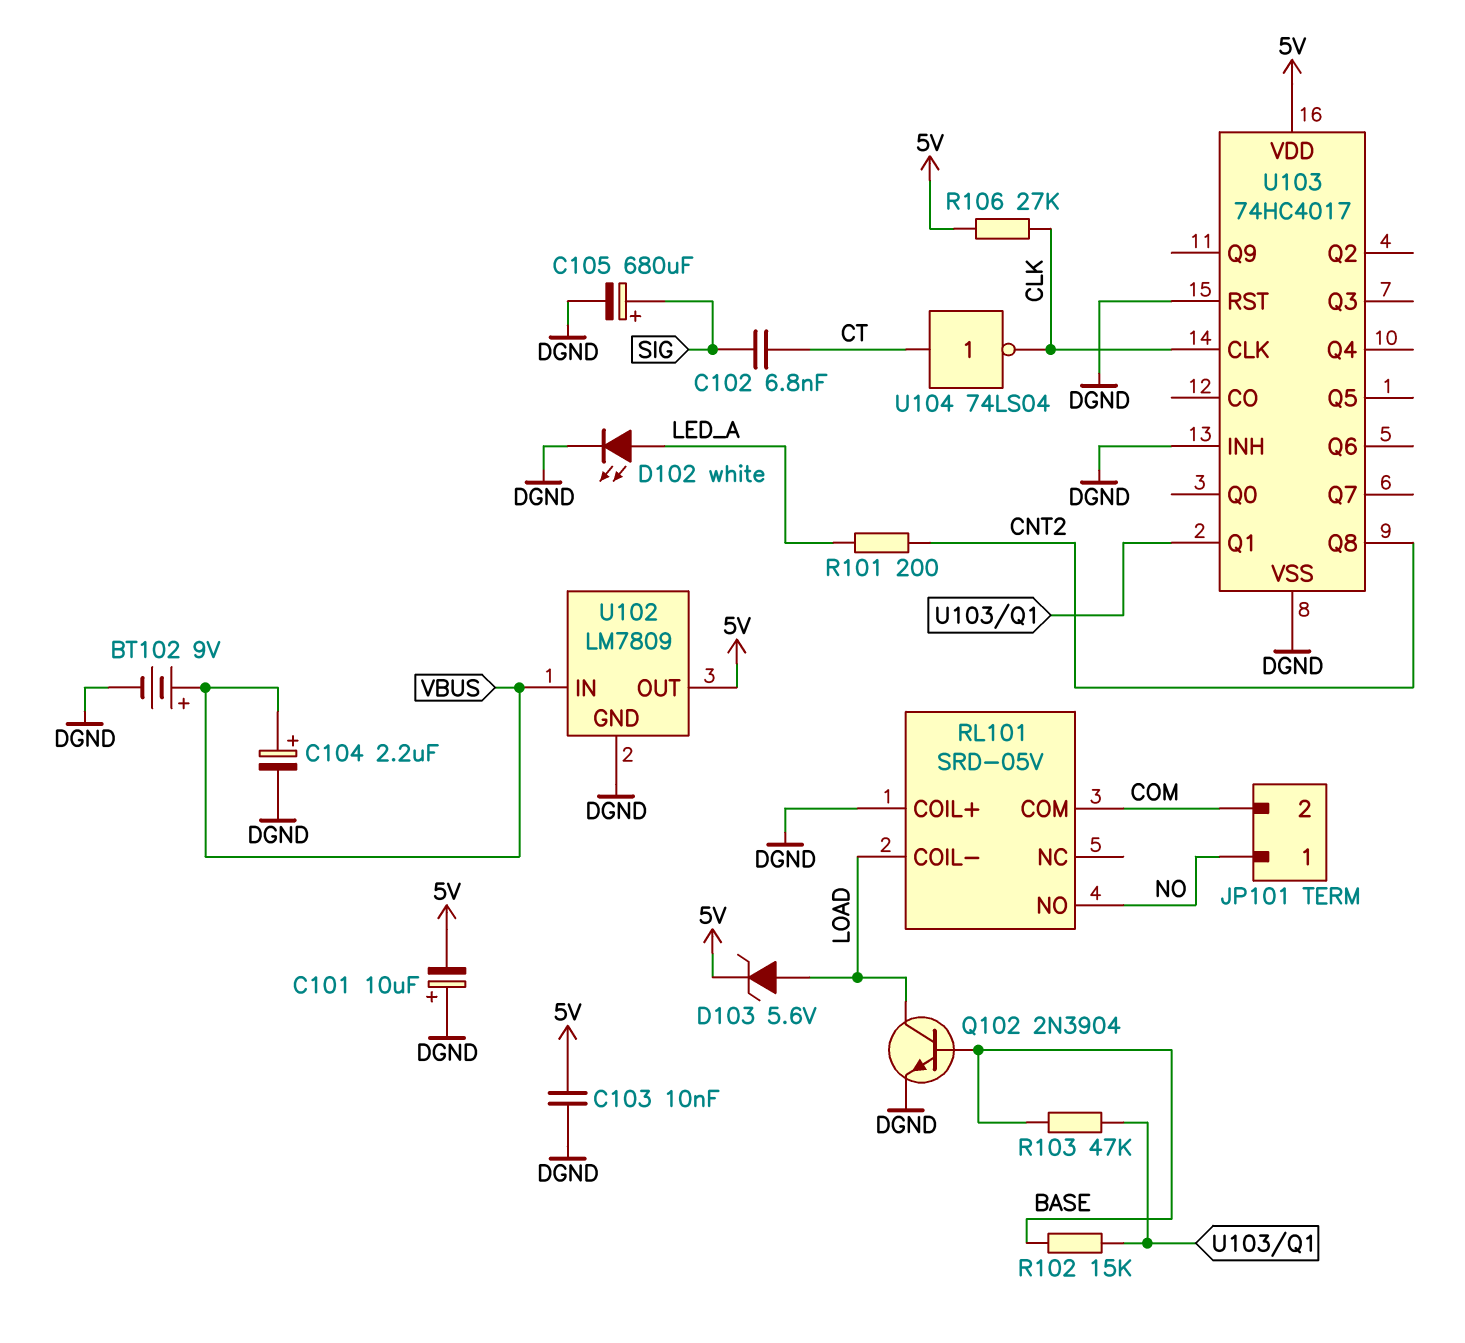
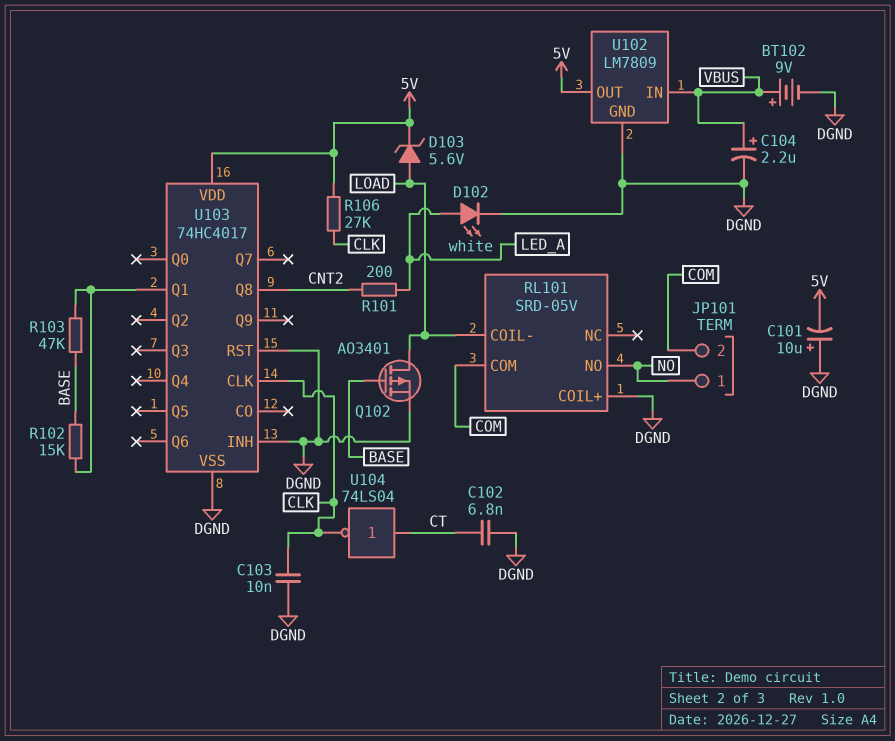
C102: 6.8nF (CT, SIG) -> 6.8nF (CT, DGND)
C103: 10nF (5V, DGND) -> 10nF (CLK, DGND)
C105: 680uF (plus SIG, minus DGND) -> none
Q102: NPN 2N3904 (B BASE, C LOAD, E DGND) -> PMOS AO3401 (G BASE, D LOAD, S DGND)

